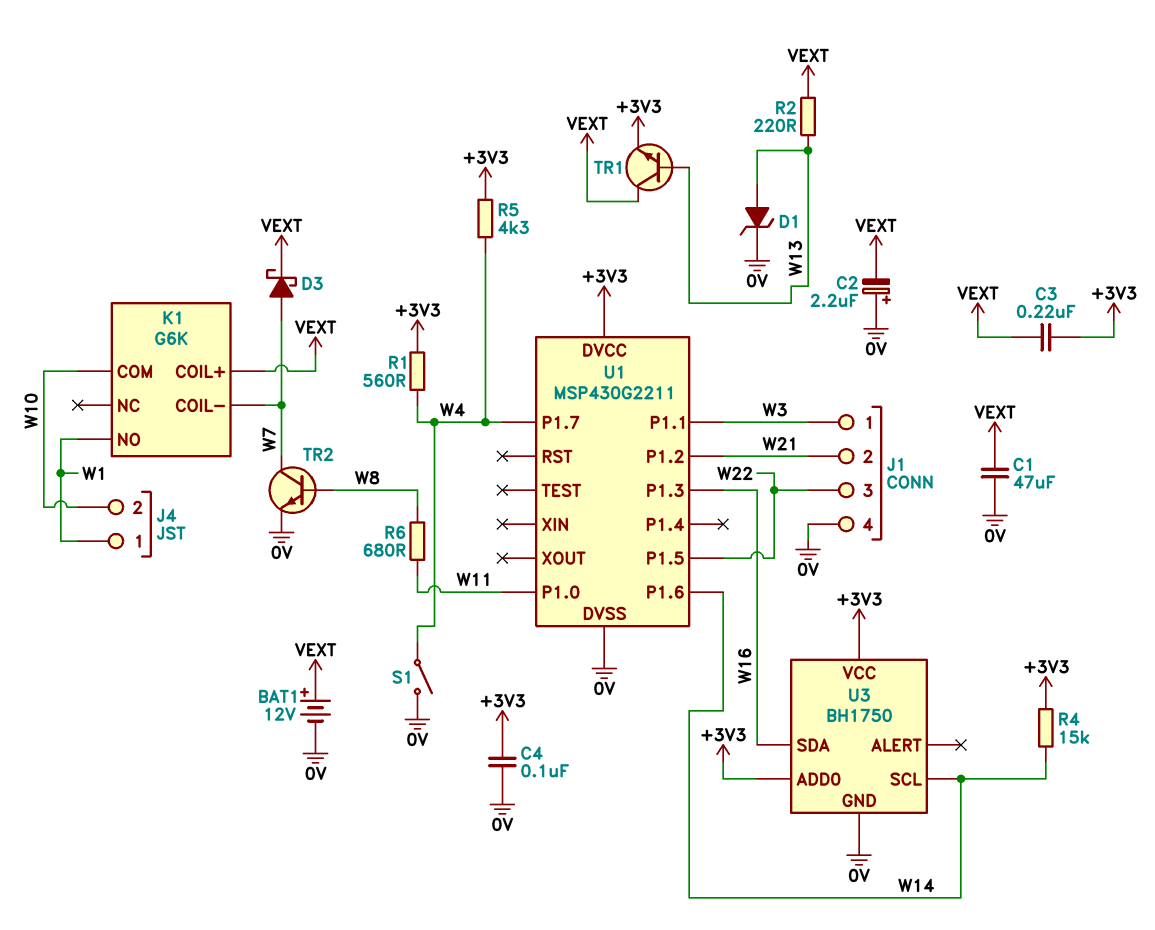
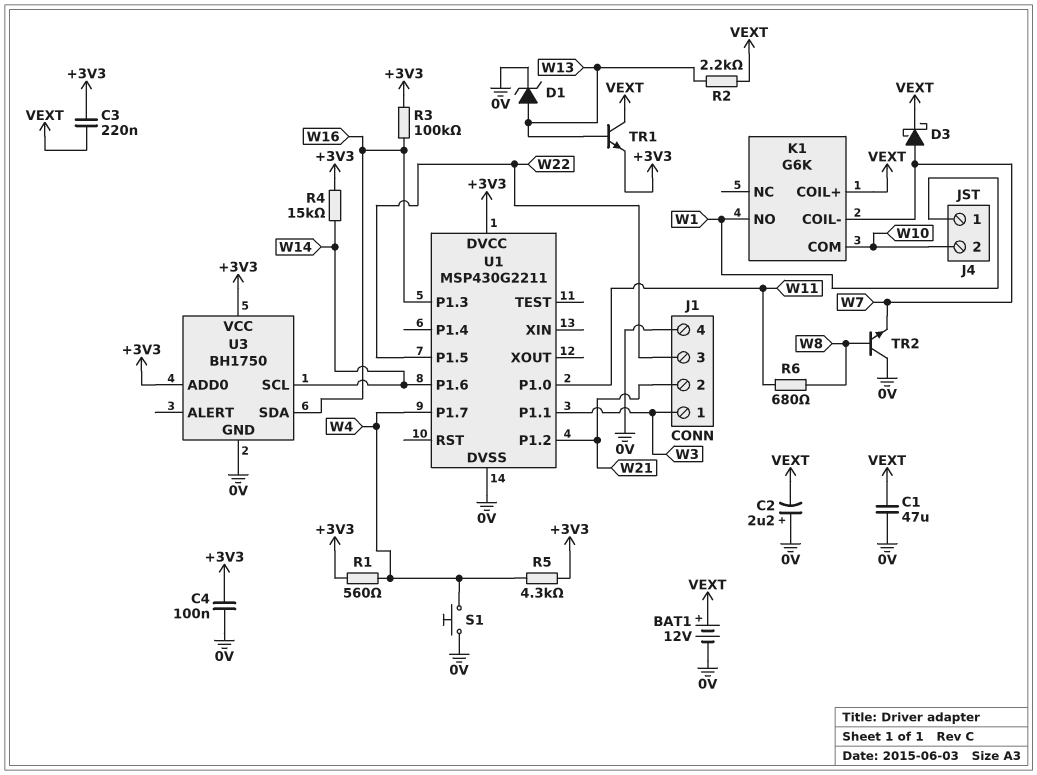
R2: 220 (VEXT, W13) -> 2.2k (VEXT, W13)
R3: none -> 100k (+3V3, W16)
S1: switch (0V, W4) -> button (0V, W4)
TR2: NPN (B W8, C W7, E 0V) -> NPN (B W8, C 0V, E W7)

